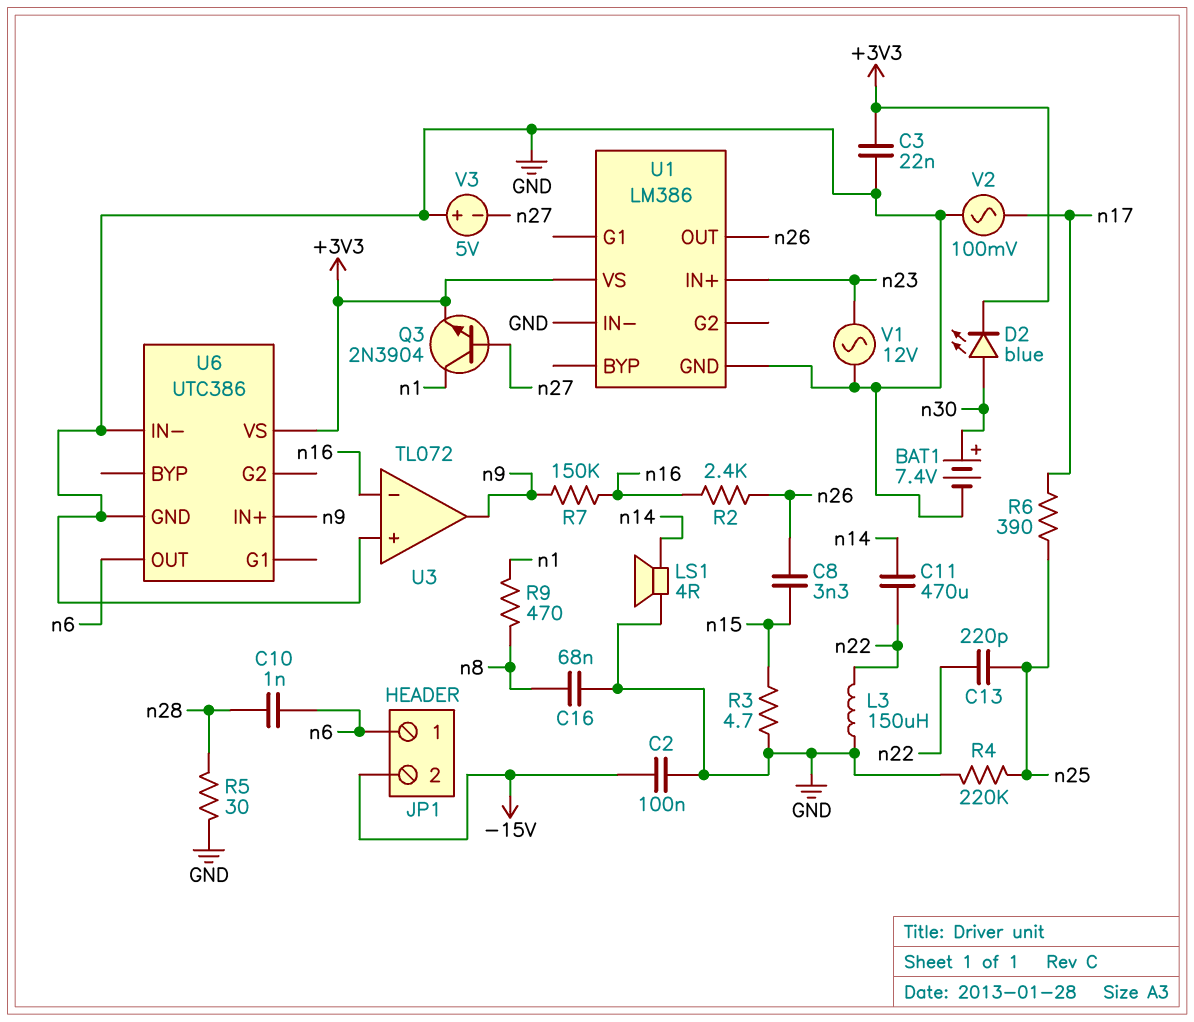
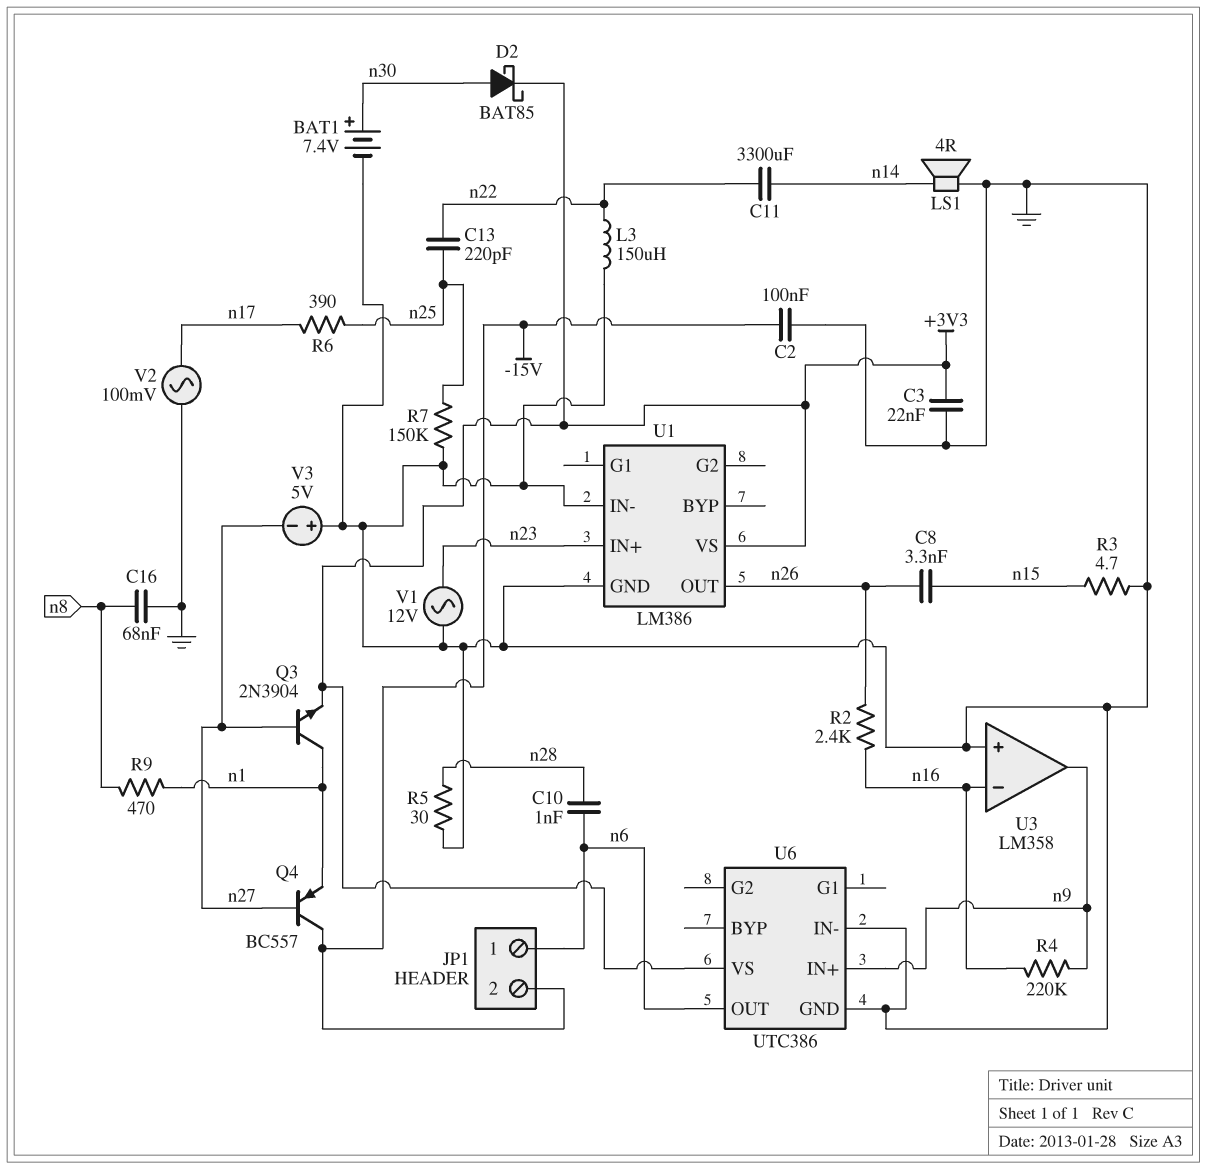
C11: 470uF (n14, n22) -> 3300uF (n14, n22)
D2: LED blue (A n30, K +3V3) -> schottky BAT85 (A n30, K +3V3)
Q4: none -> PNP BC557 (B n27, C -15V, E n1)
R4: 220k (GND, n25) -> 220k (n9, n16)
R7: 150k (n9, n16) -> 150k (GND, n25)
U3: TL072 -> LM358

